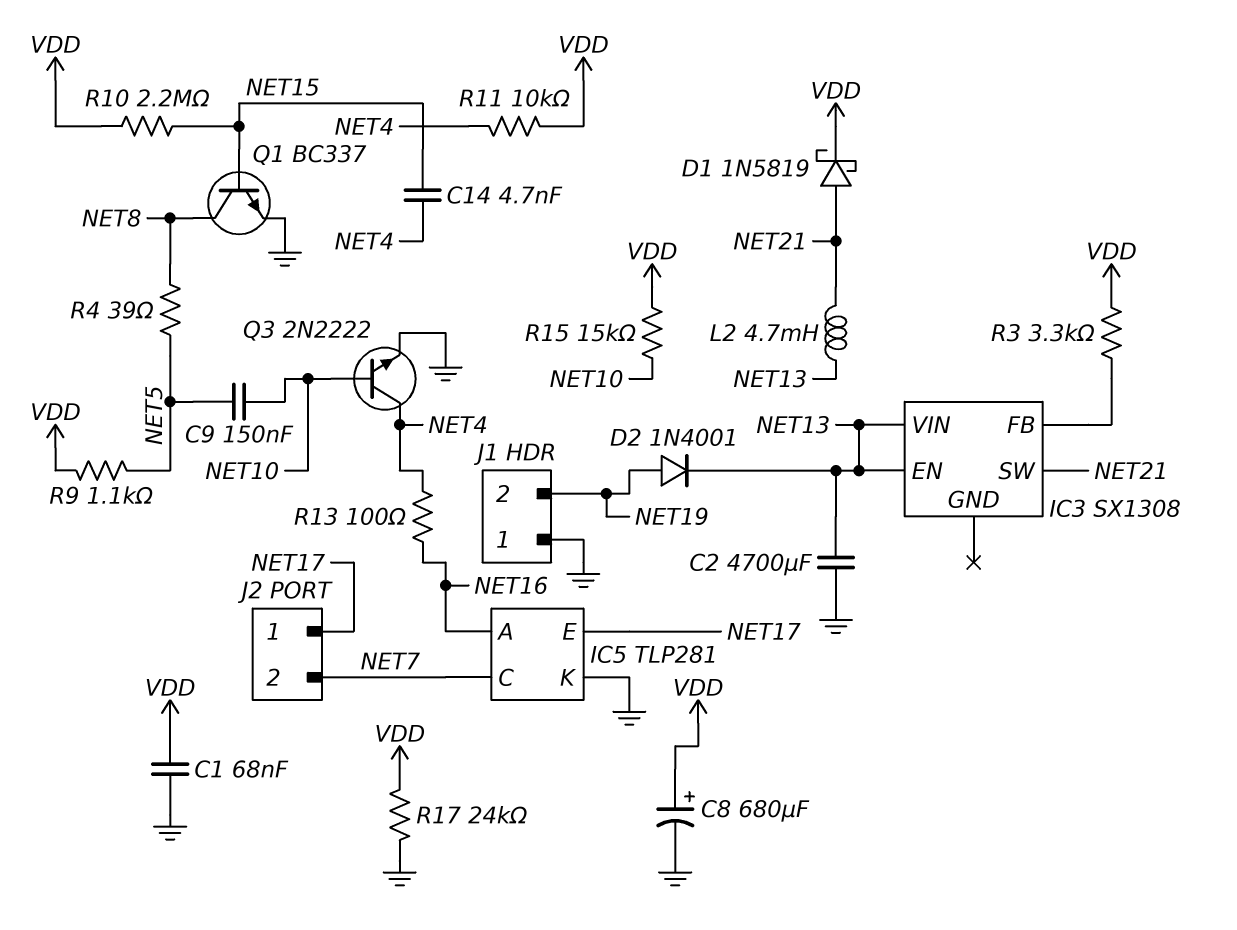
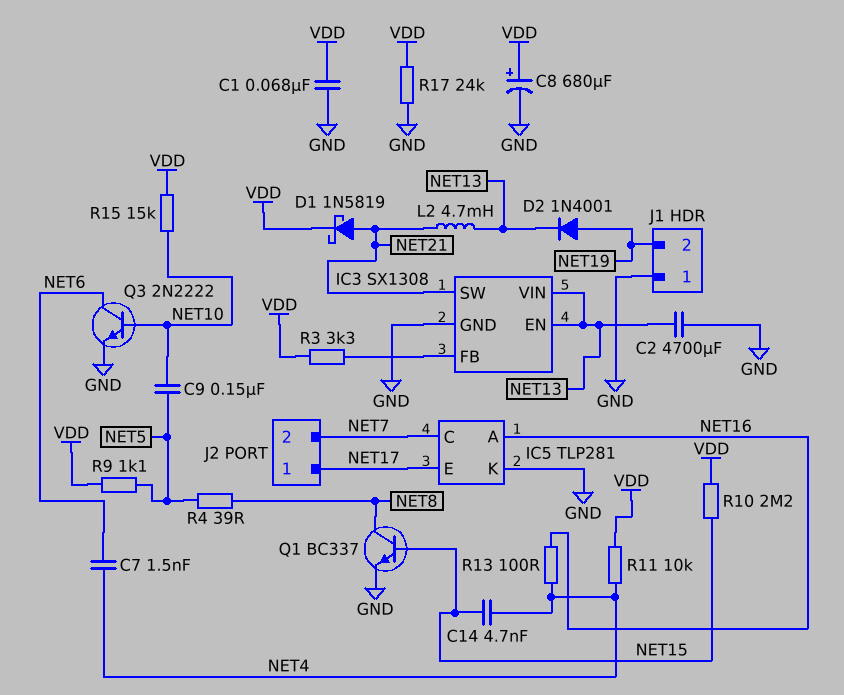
C7: none -> 1.5nF (NET4, NET6)
IC3 pin GND: none -> GND
Q3: NPN 2N2222 (B NET10, C NET4, E GND) -> NPN 2N2222 (B NET10, C NET6, E GND)

